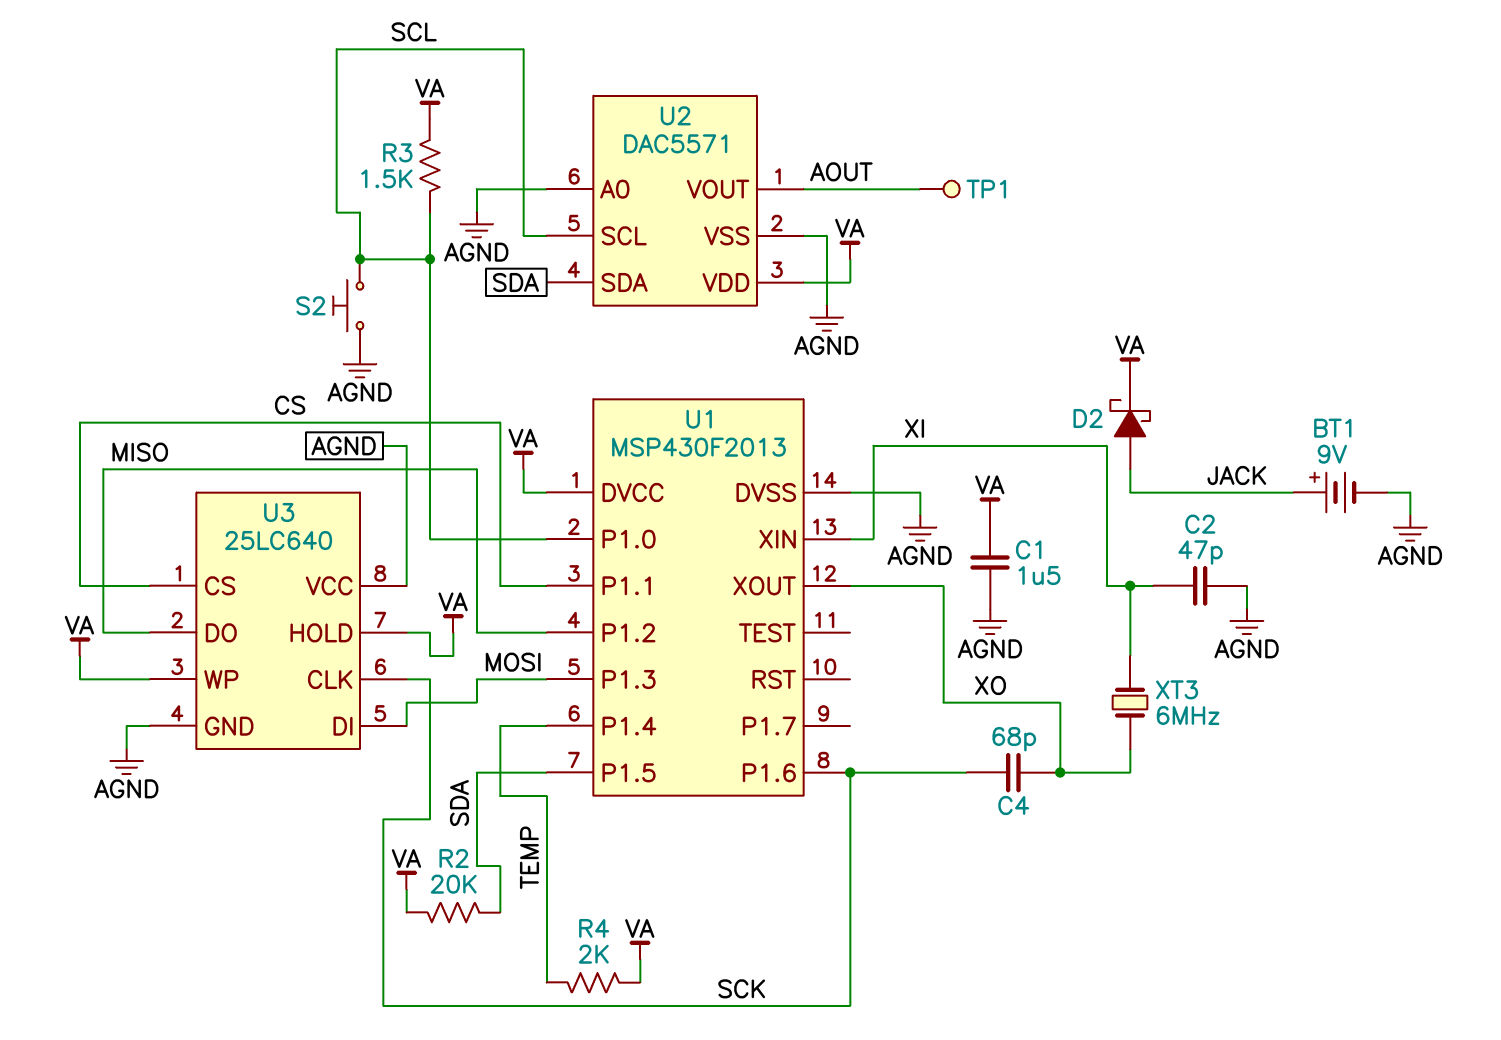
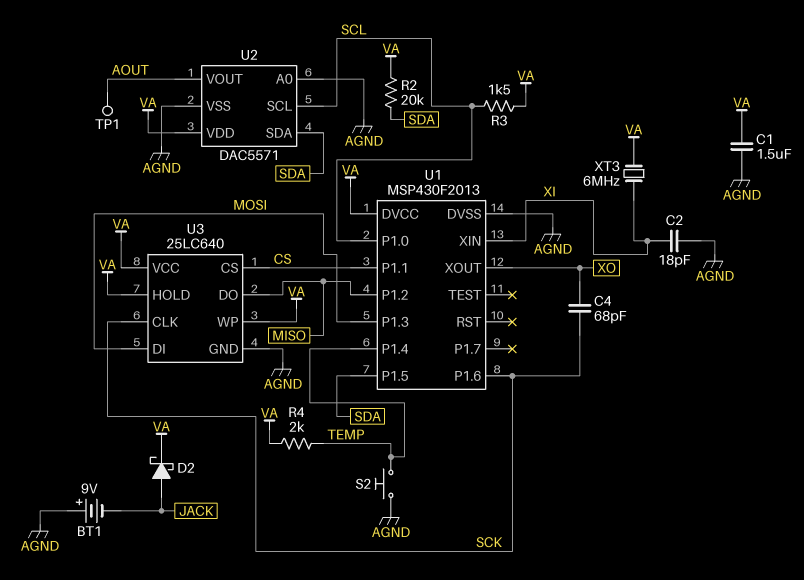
BT1: 9V (plus JACK, minus AGND) -> 9V (plus AGND, minus JACK)
C2: 47pF (AGND, XI) -> 18pF (AGND, XI)
S2: button (AGND, SCL) -> button (AGND, TEMP)
U3 pin VCC: AGND -> VA
XT3: 6MHz (XI, XO) -> 6MHz (VA, XI)

